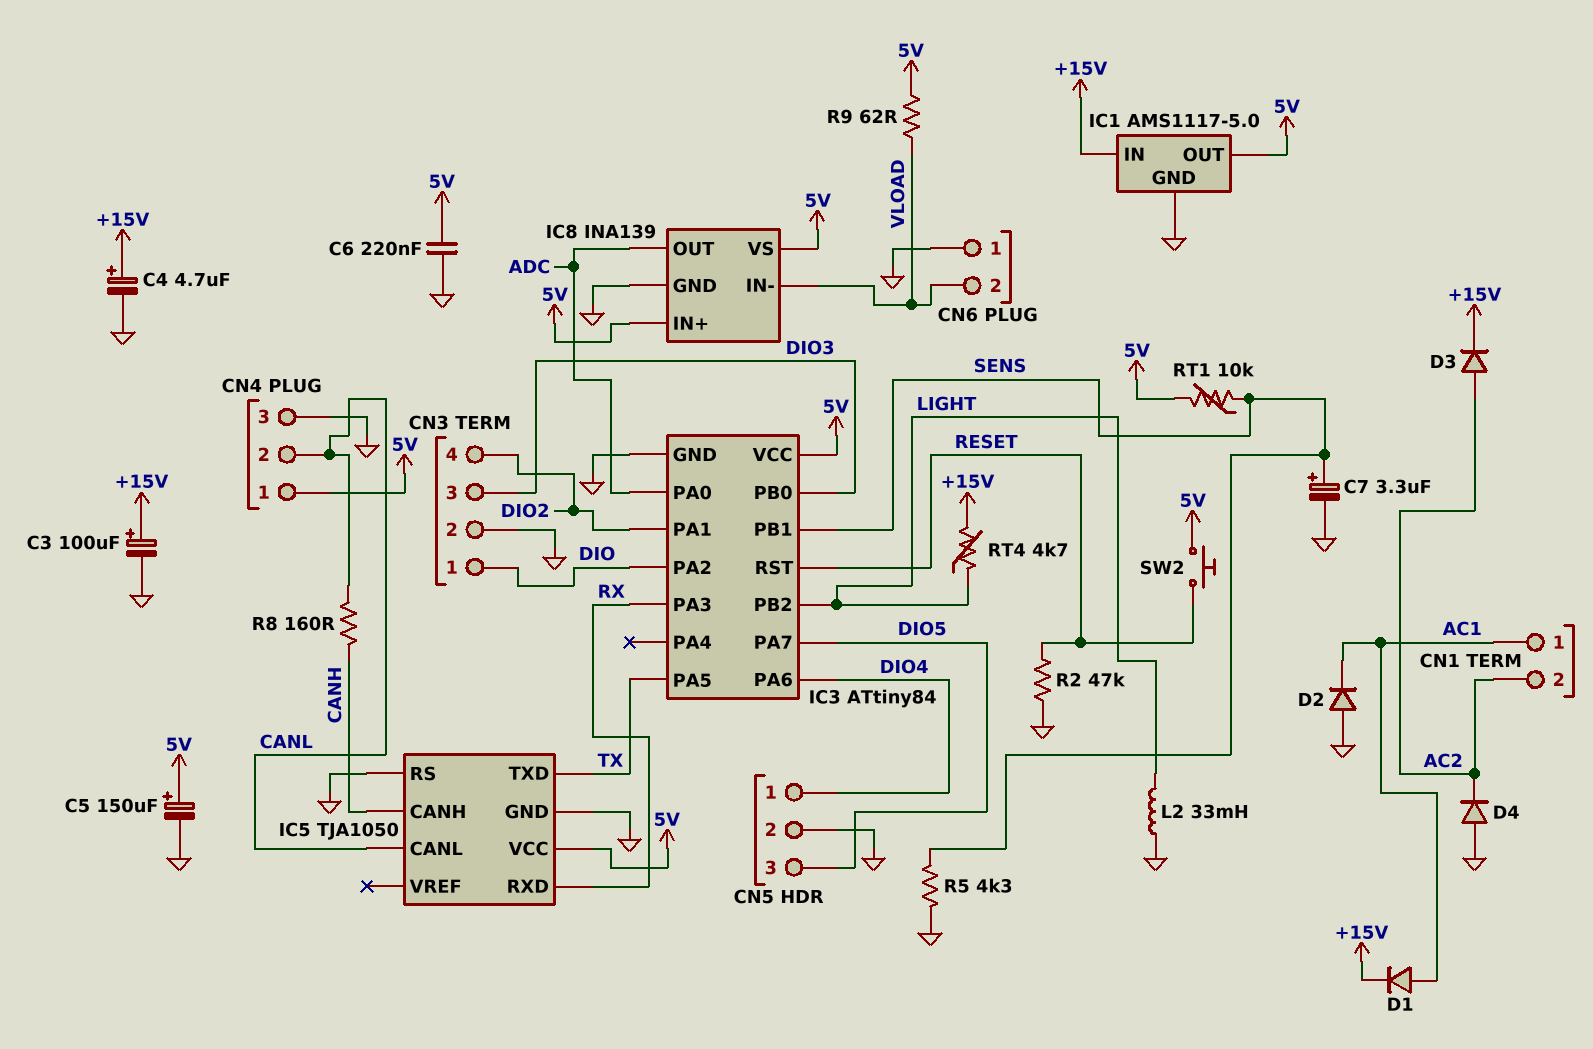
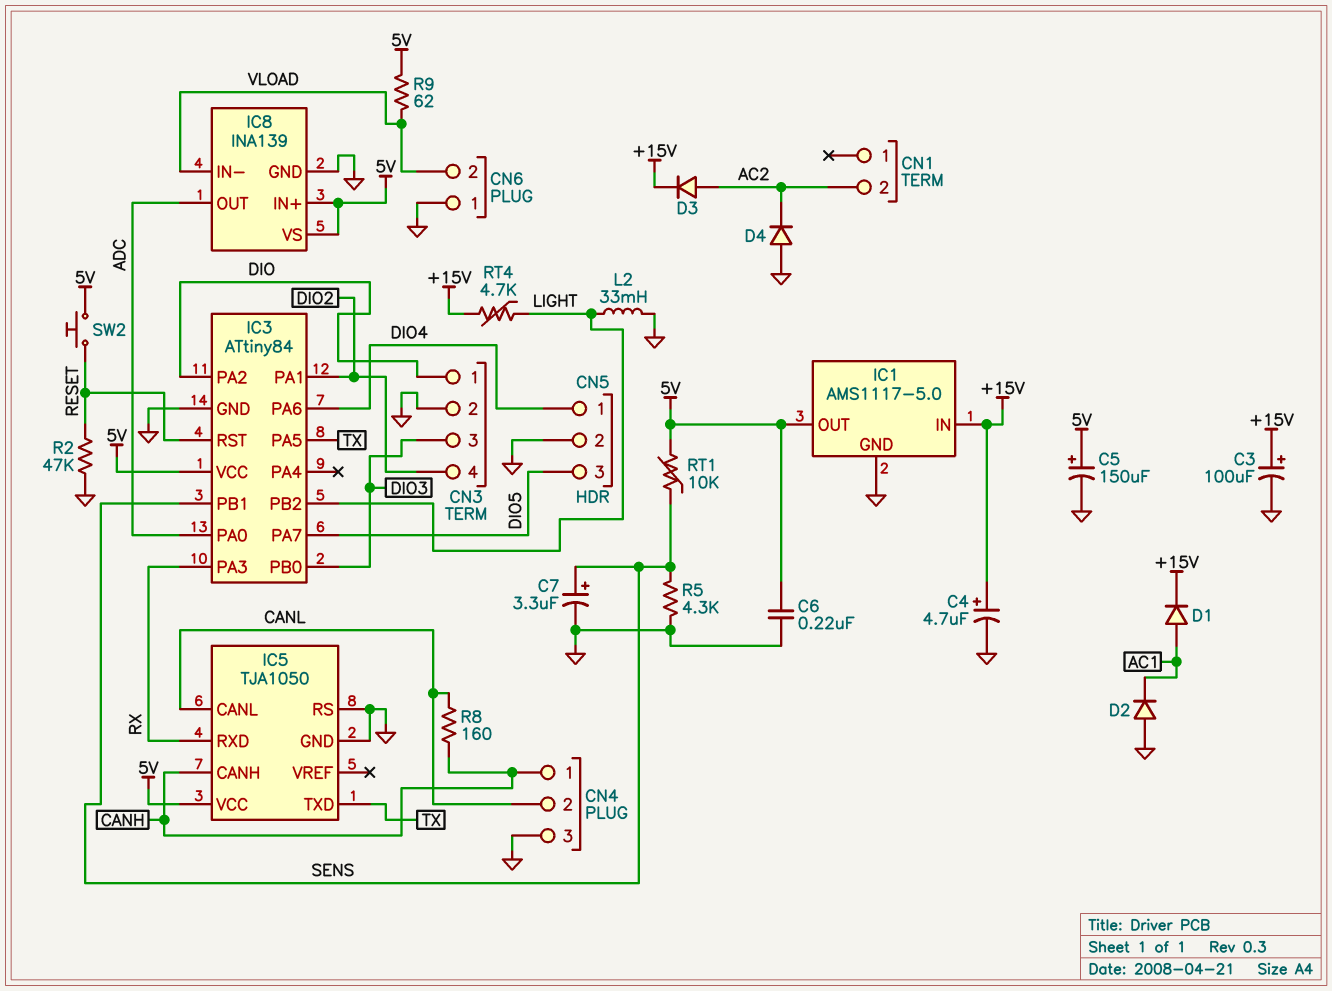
CN1 pin 1: AC1 -> none
CN4 pin 1: 5V -> CANH

